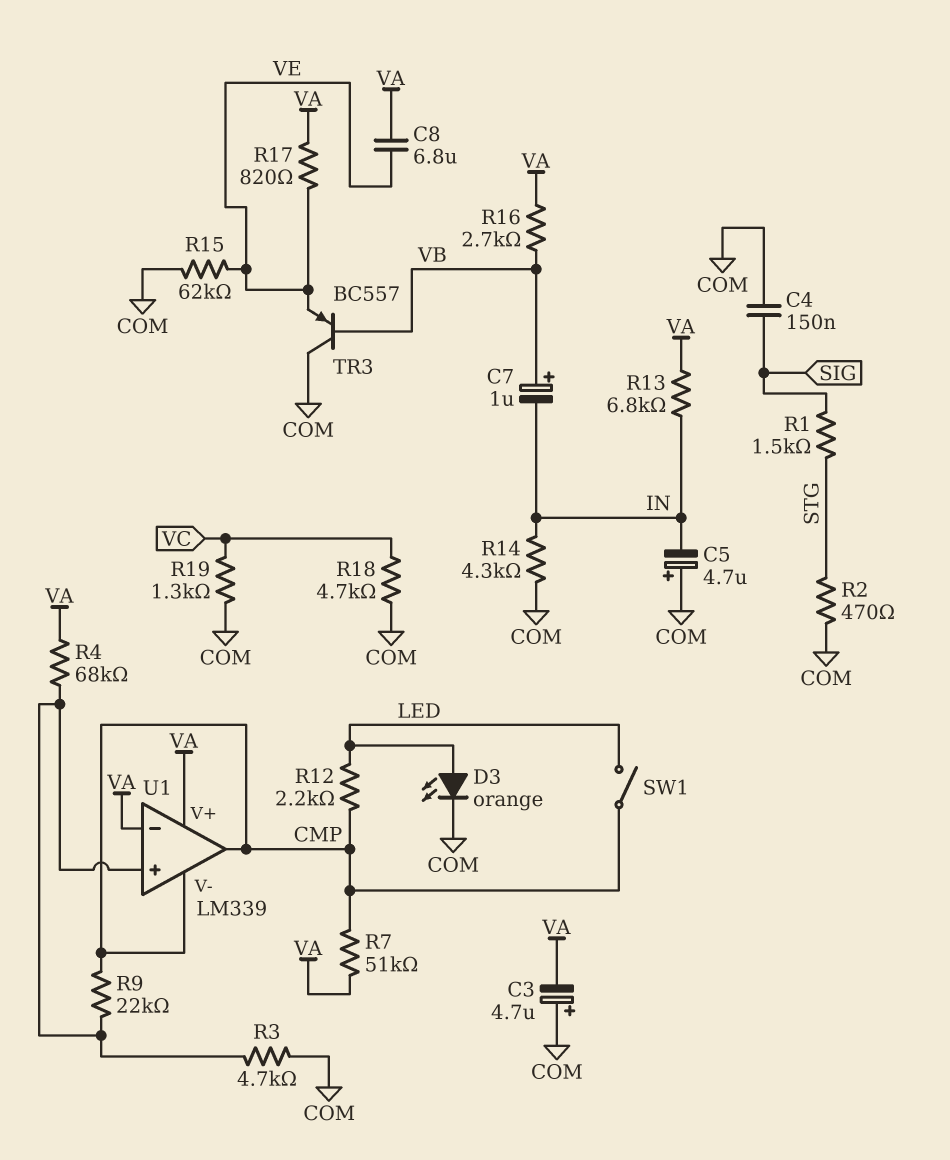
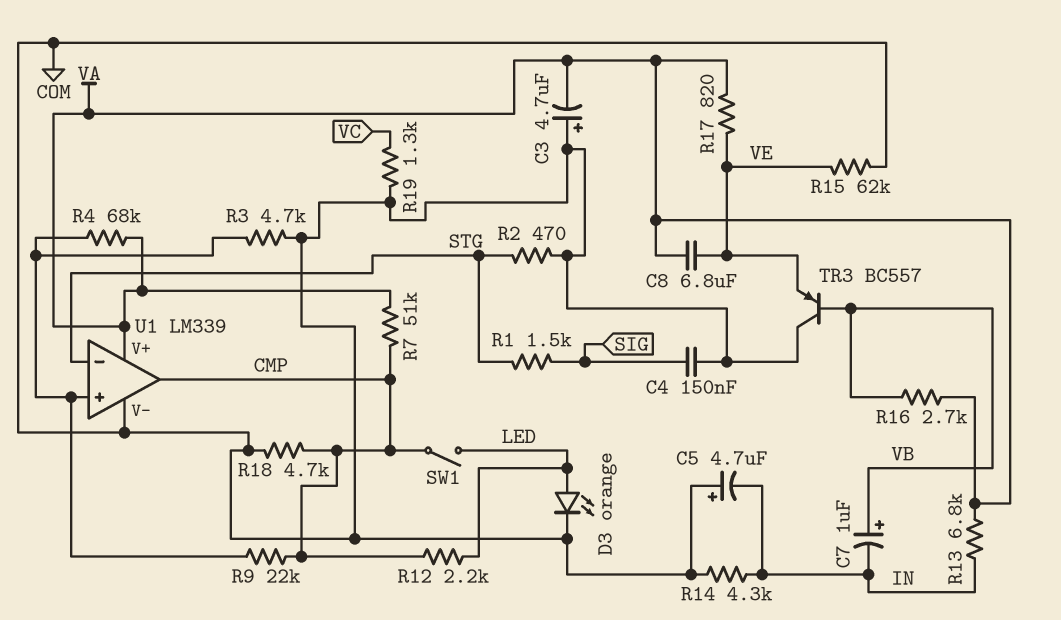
R18: 4.7k (COM, VC) -> 4.7k (CMP, COM)
U1 pin V-: CMP -> COM
U1 pin in-: VA -> STG

